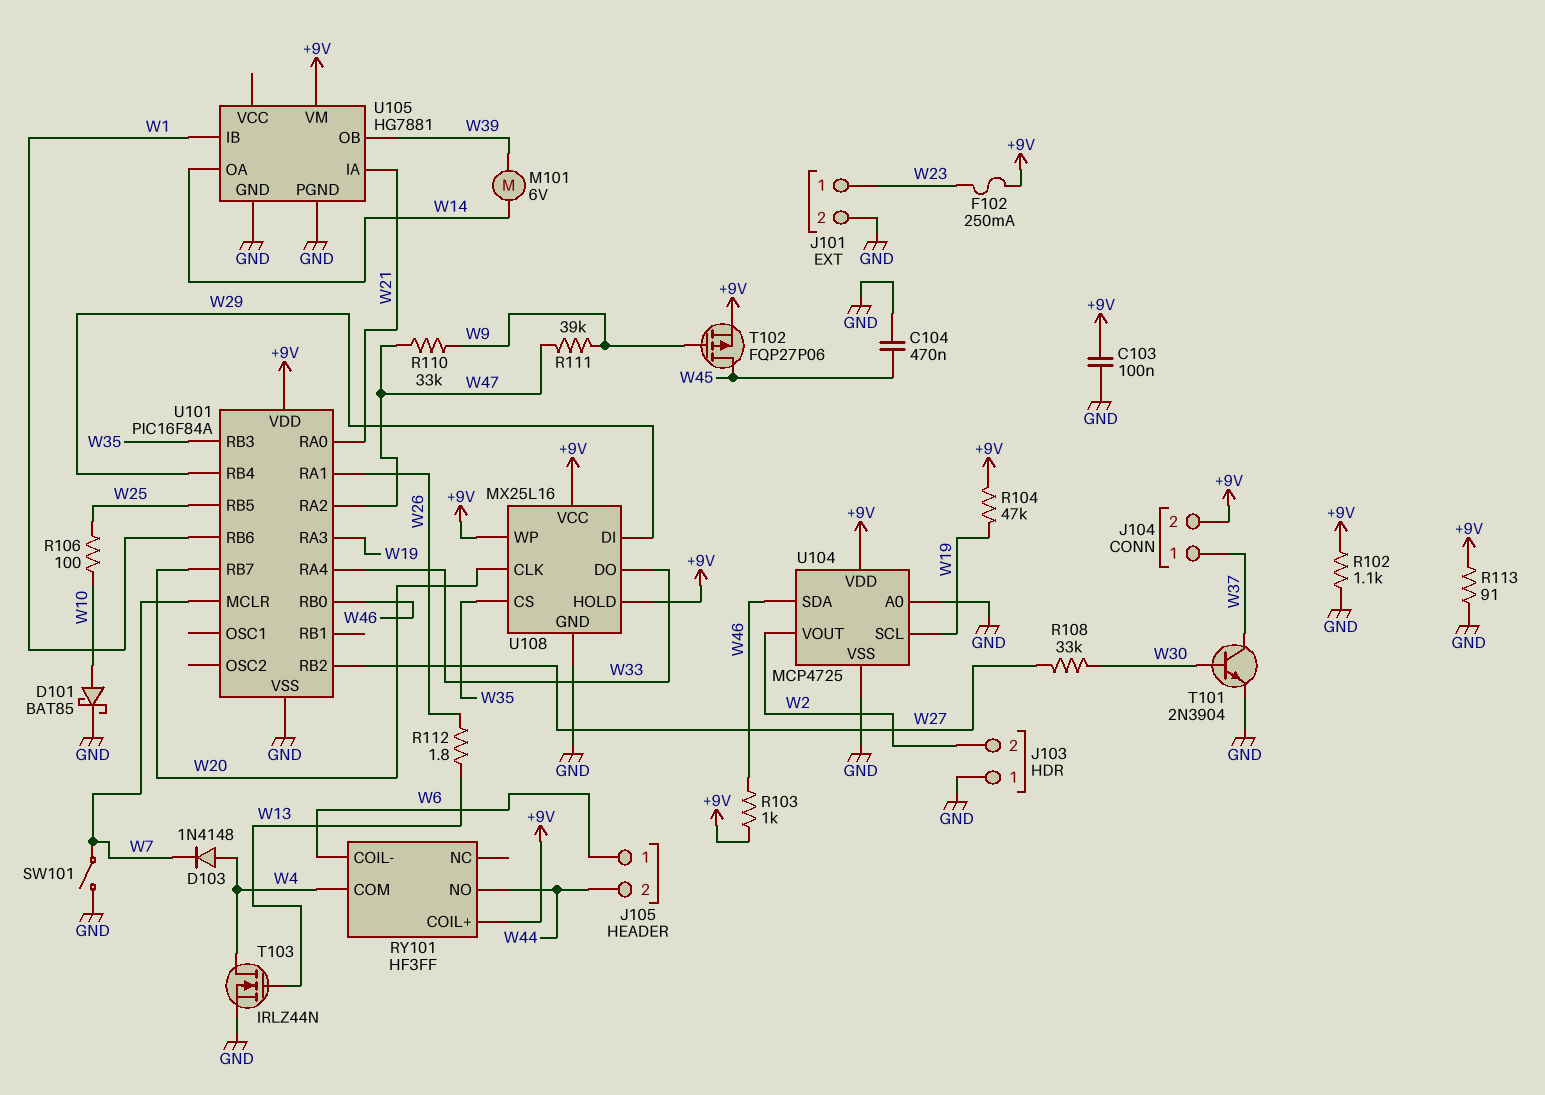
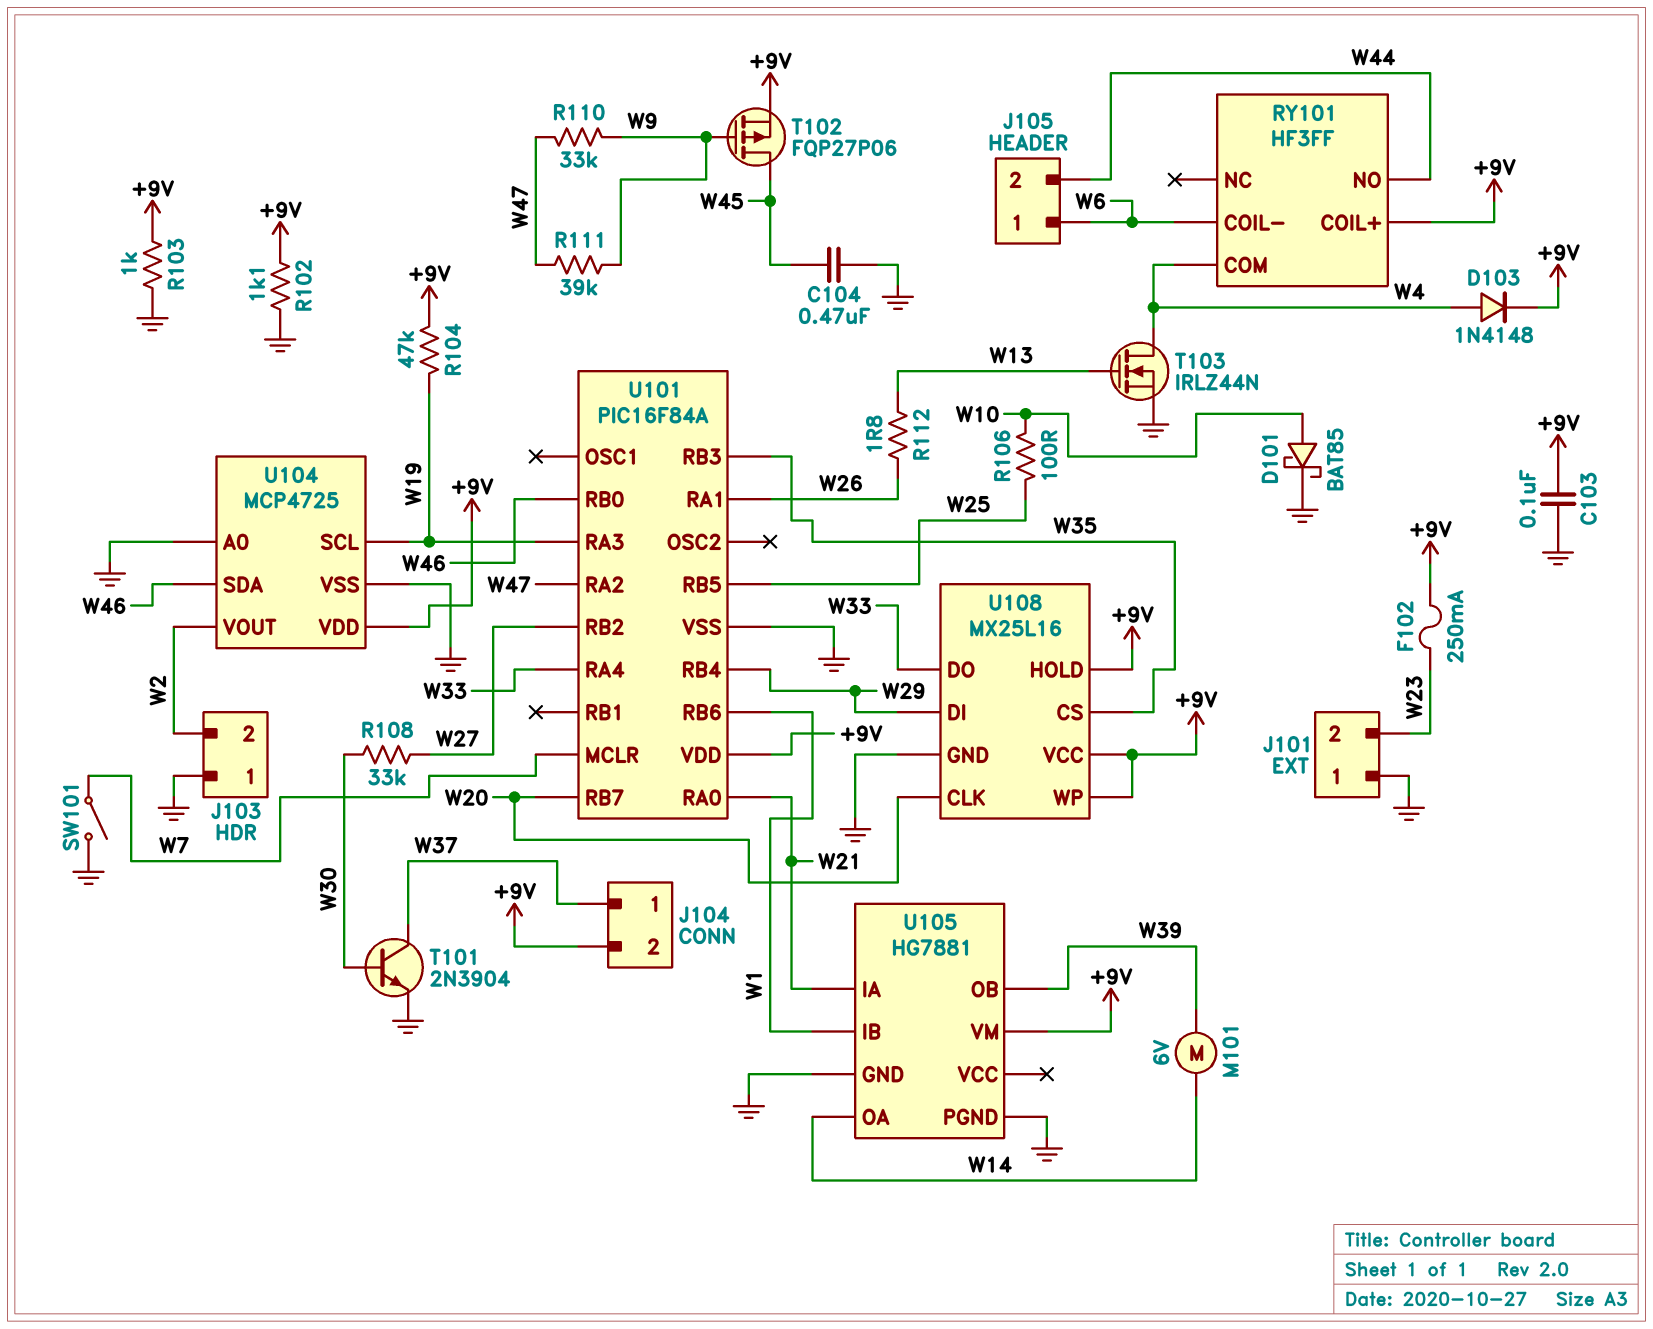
D103: diode 1N4148 (A W4, K W7) -> diode 1N4148 (A W4, K +9V)
J101 pin 1: W23 -> GND
J101 pin 2: GND -> W23
R103: 1k (+9V, W46) -> 1k (+9V, GND)
R113: 91 (+9V, GND) -> none

